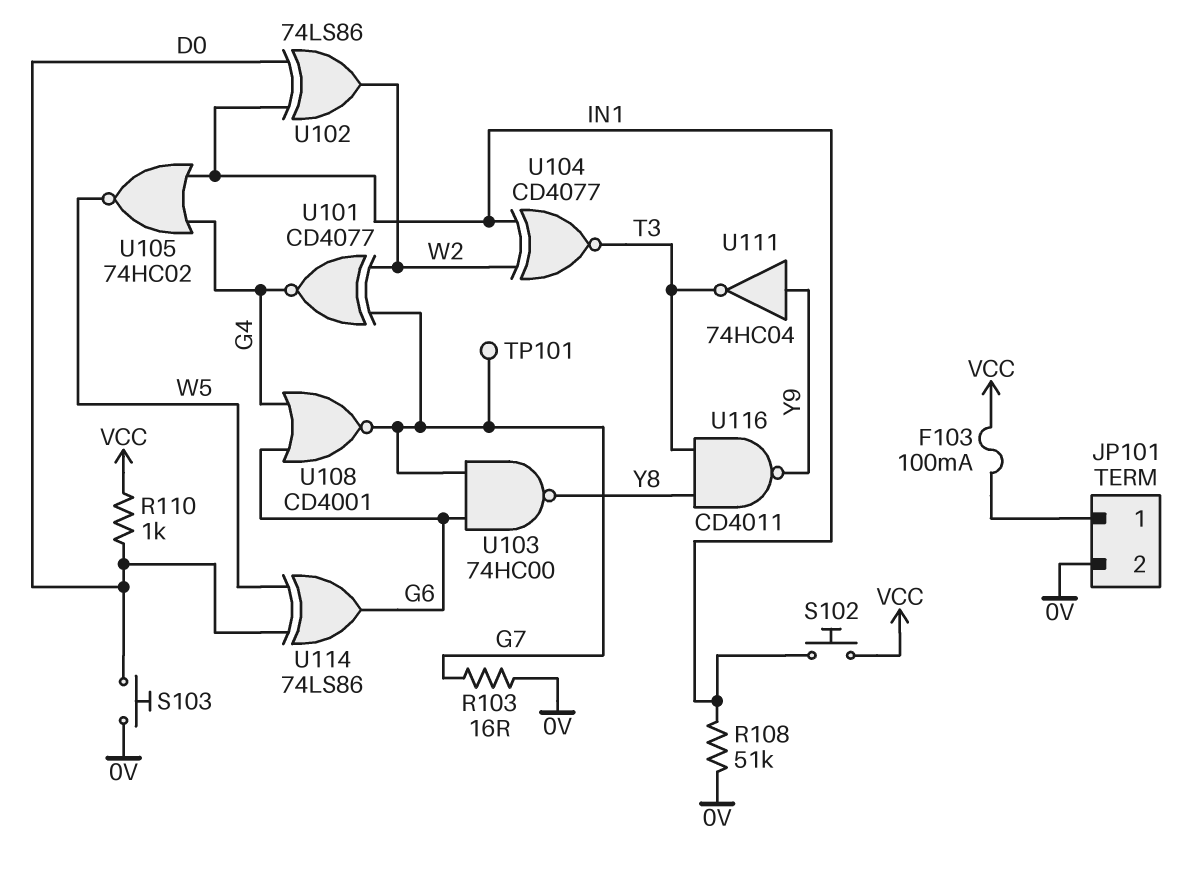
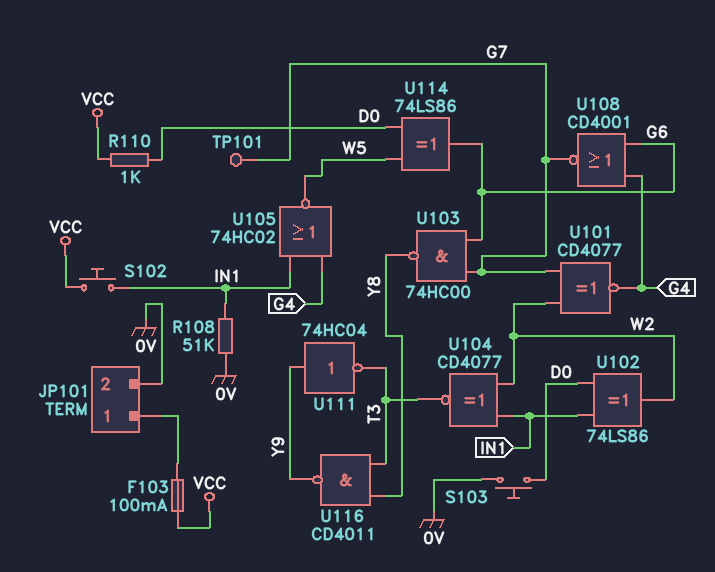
R103: 16 (0V, G7) -> none

